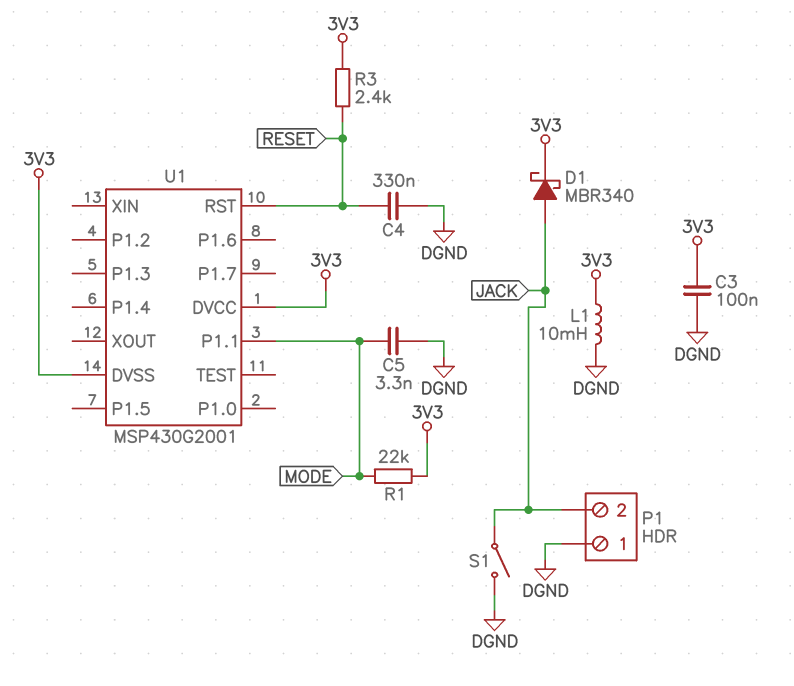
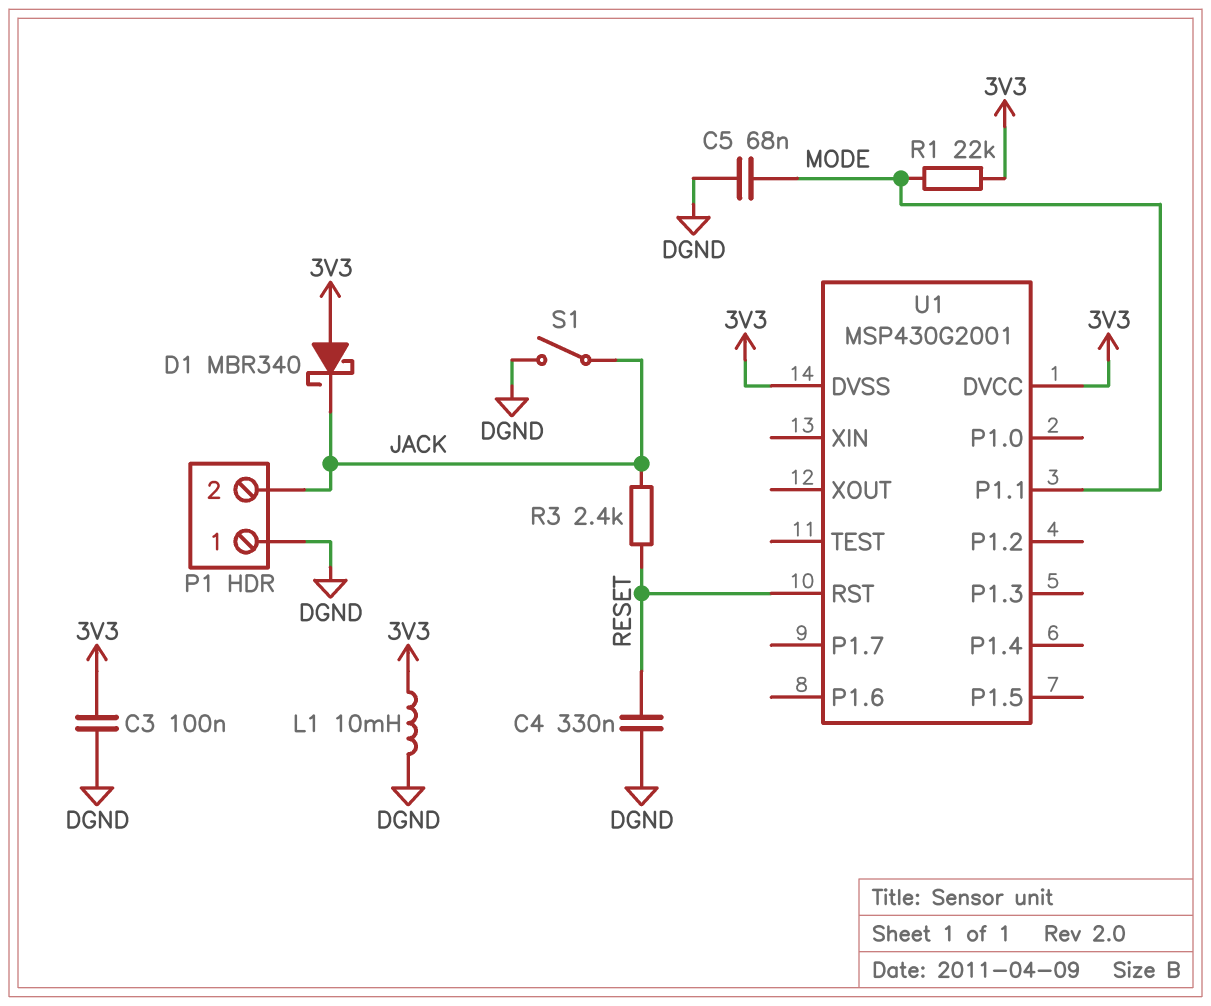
C5: 3.3nF (DGND, MODE) -> 68nF (DGND, MODE)
D1: schottky MBR340 (A JACK, K 3V3) -> schottky MBR340 (A 3V3, K JACK)
R3: 2.4k (3V3, RESET) -> 2.4k (JACK, RESET)

